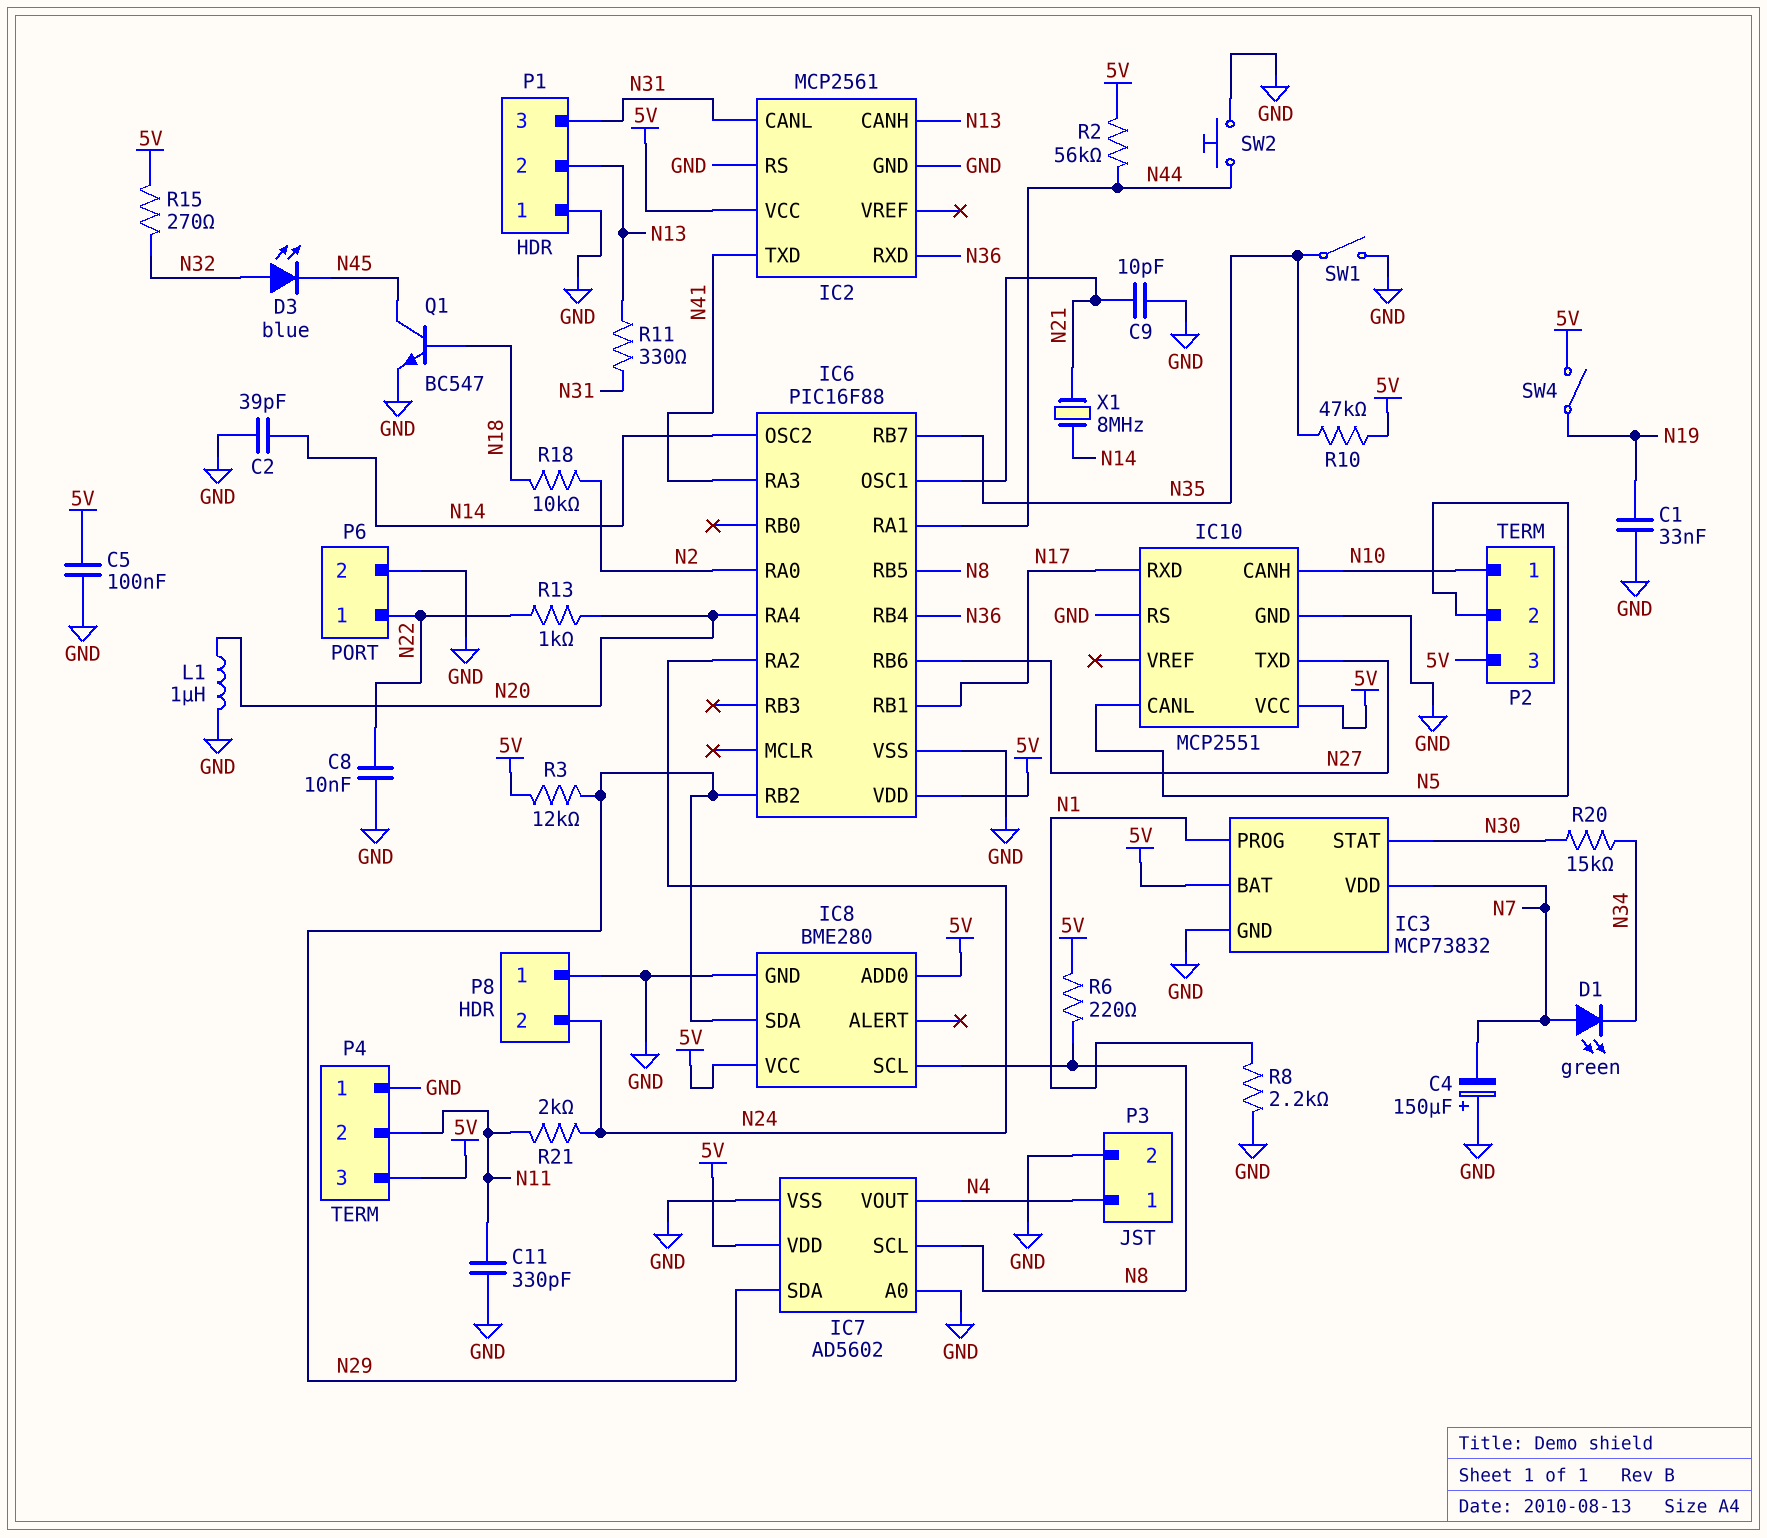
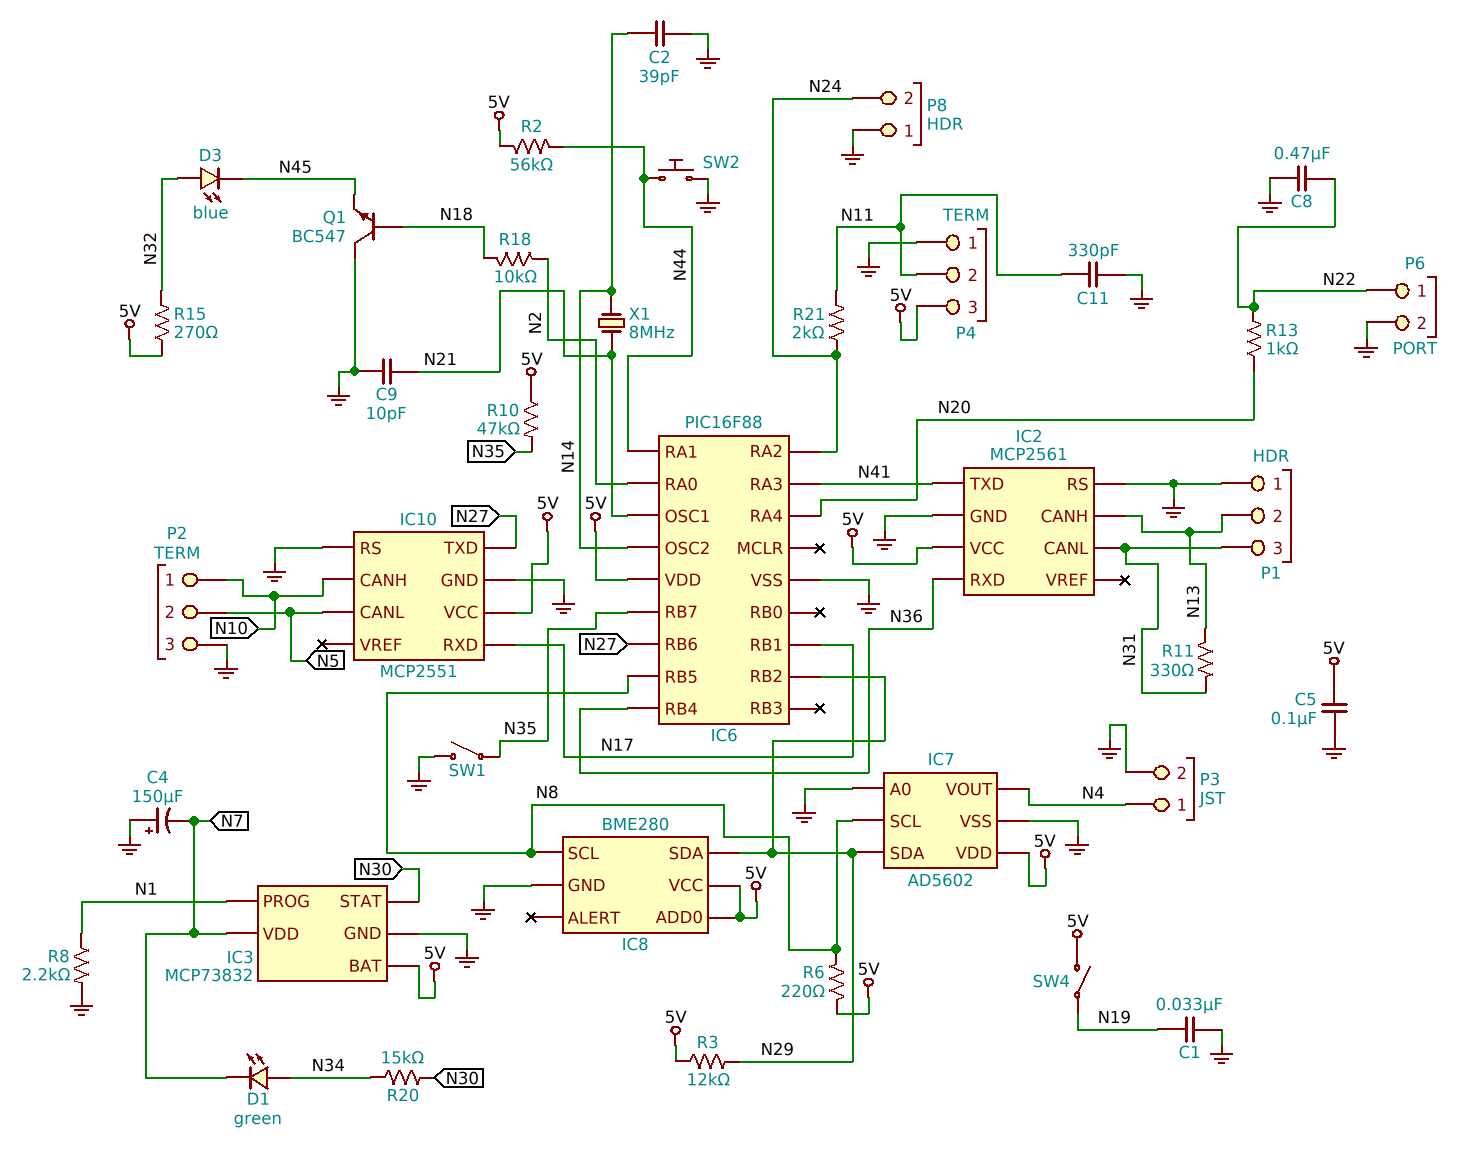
C8: 10nF (GND, N22) -> 470nF (GND, N22)
D1: LED green (A N7, K N34) -> LED green (A N34, K N7)
L1: 1uH (GND, N20) -> none
P2 pin 3: 5V -> GND
Q1: NPN BC547 (B N18, C N45, E GND) -> NPN BC547 (B N18, C GND, E N45)

